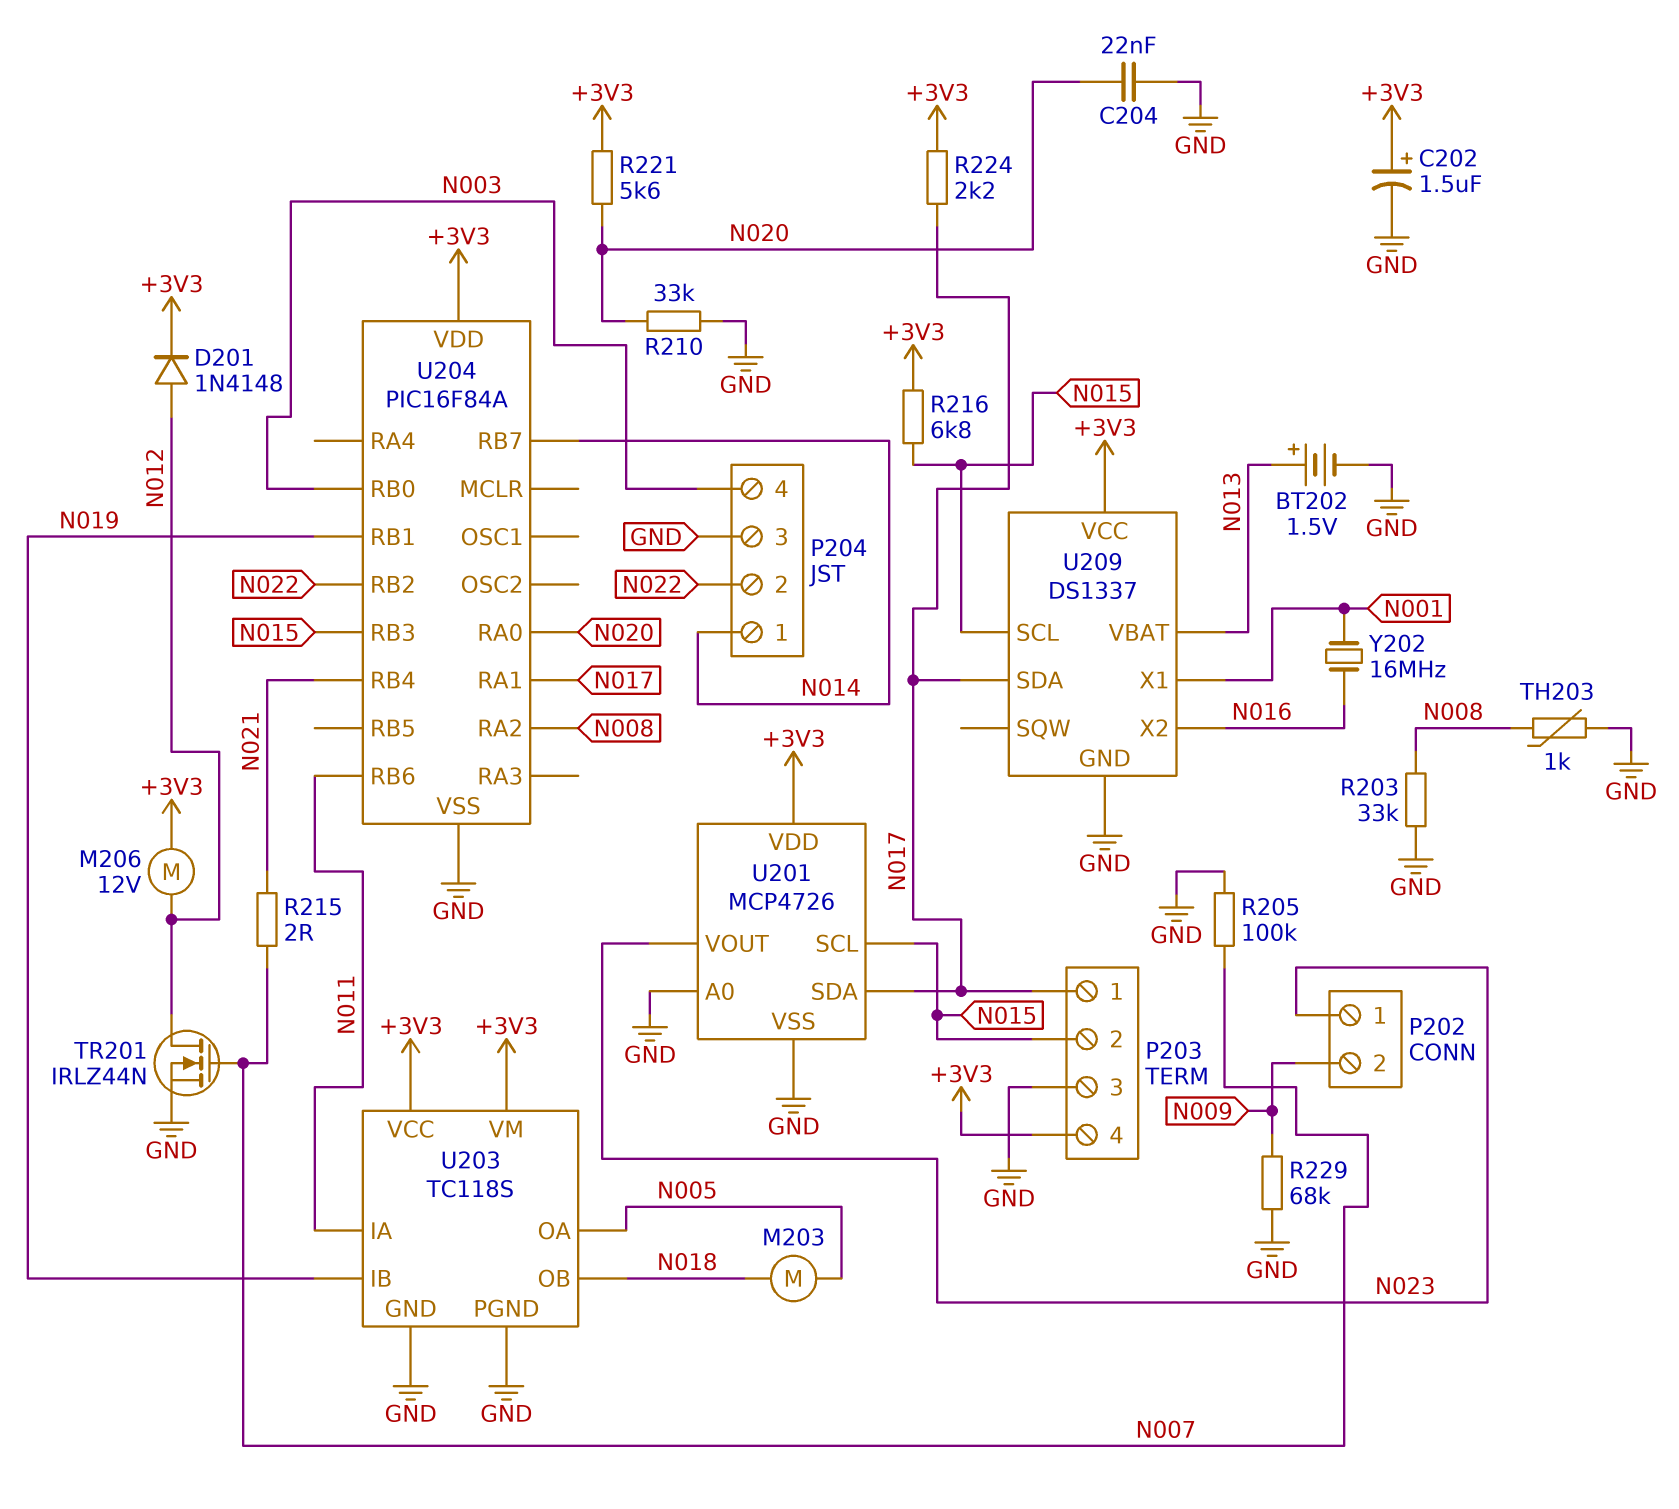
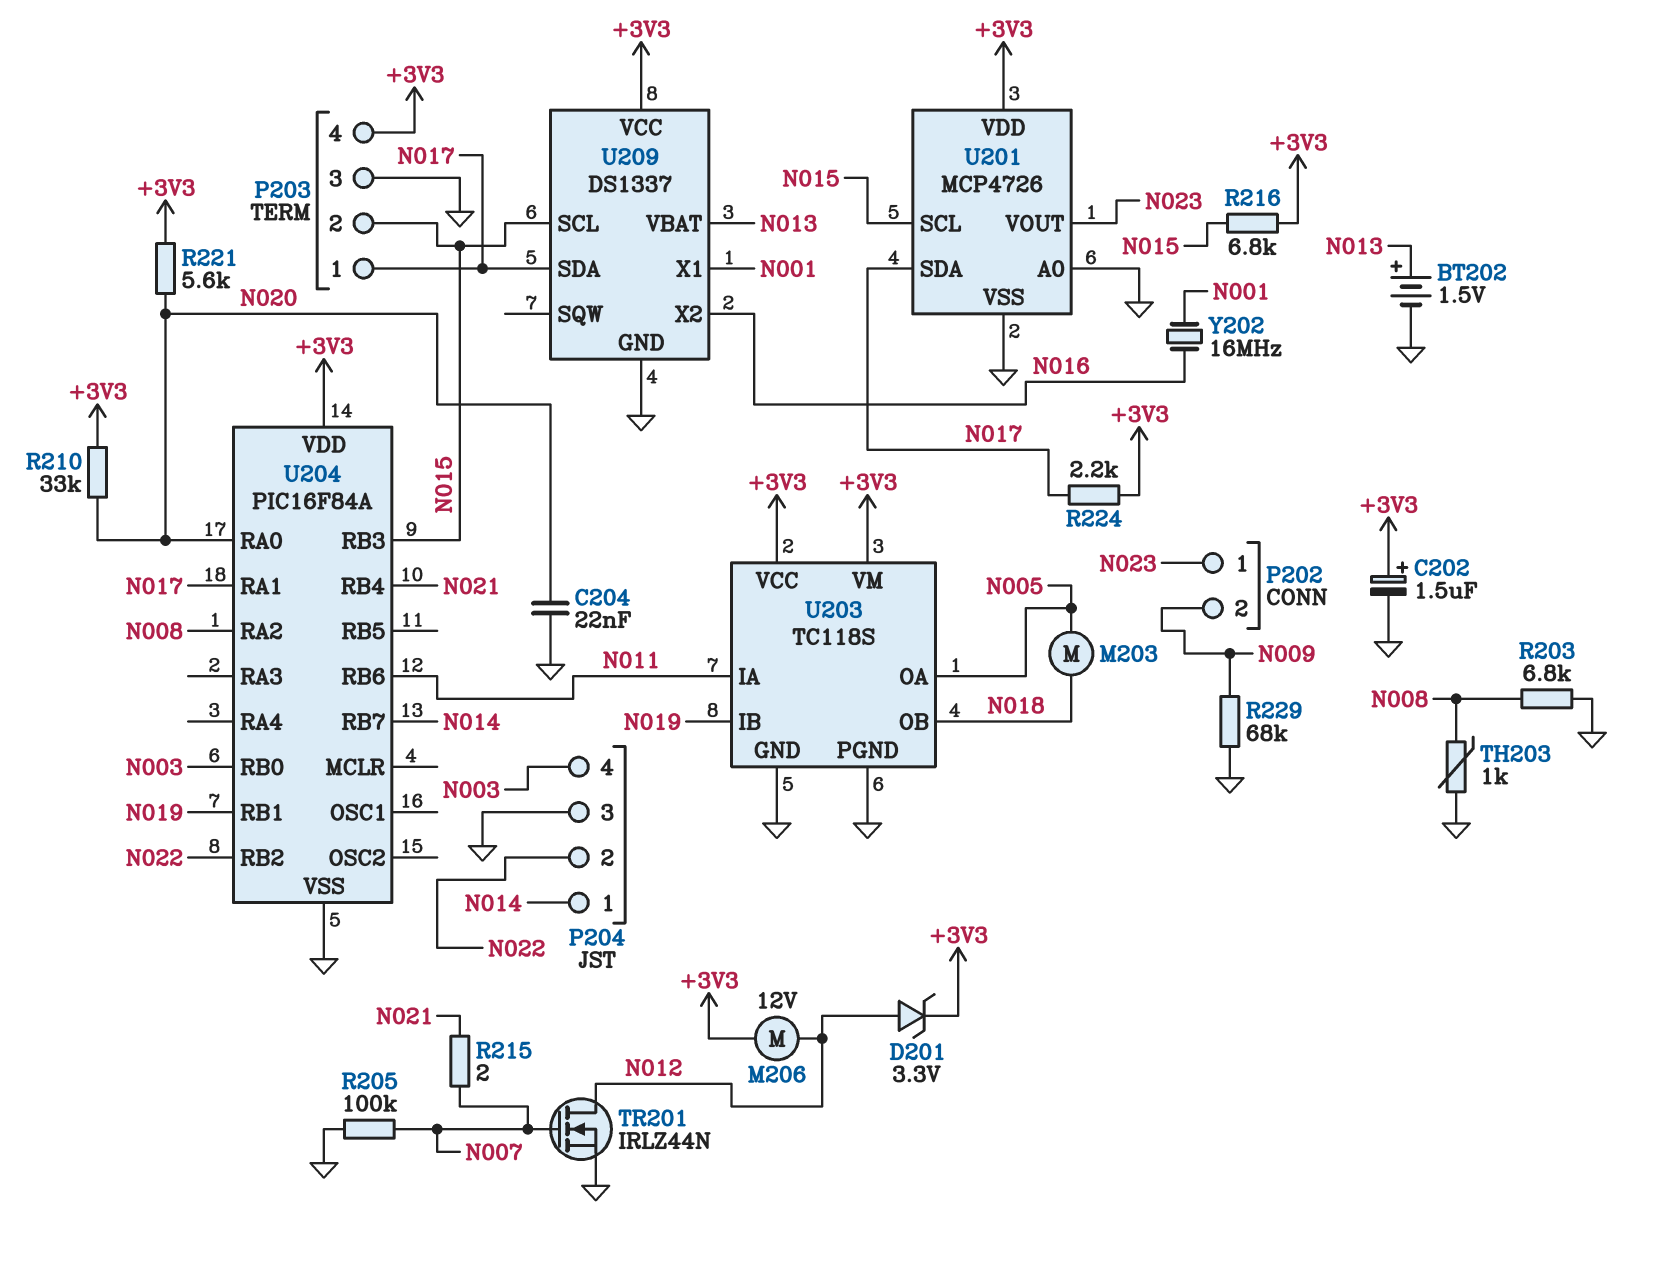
D201: diode 1N4148 (A N012, K +3V3) -> zener 3.3V (A N012, K +3V3)
R203: 33k (GND, N008) -> 6.8k (GND, N008)
R210: 33k (GND, N020) -> 33k (+3V3, N020)

